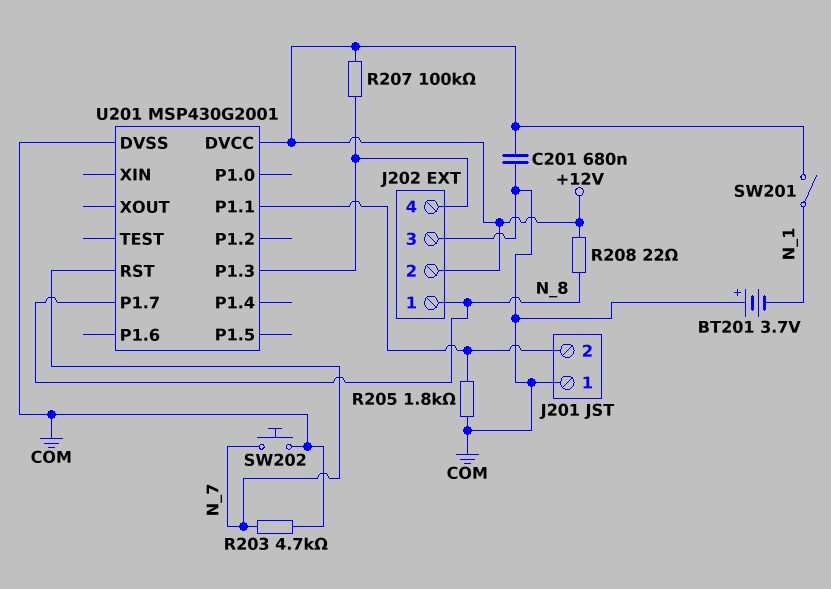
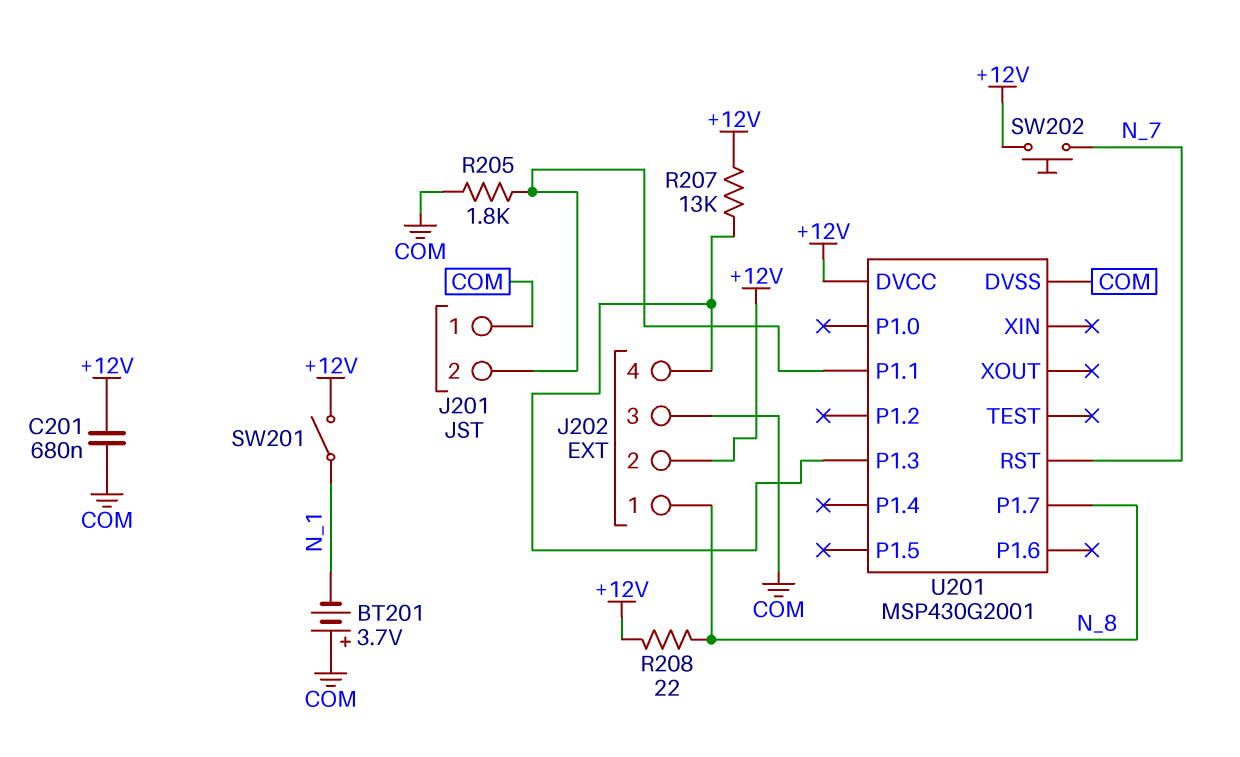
R203: 4.7k (COM, N_7) -> none
R207: 100k (+12V, J202/4) -> 13k (+12V, J202/4)
SW202: button (COM, N_7) -> button (+12V, N_7)

